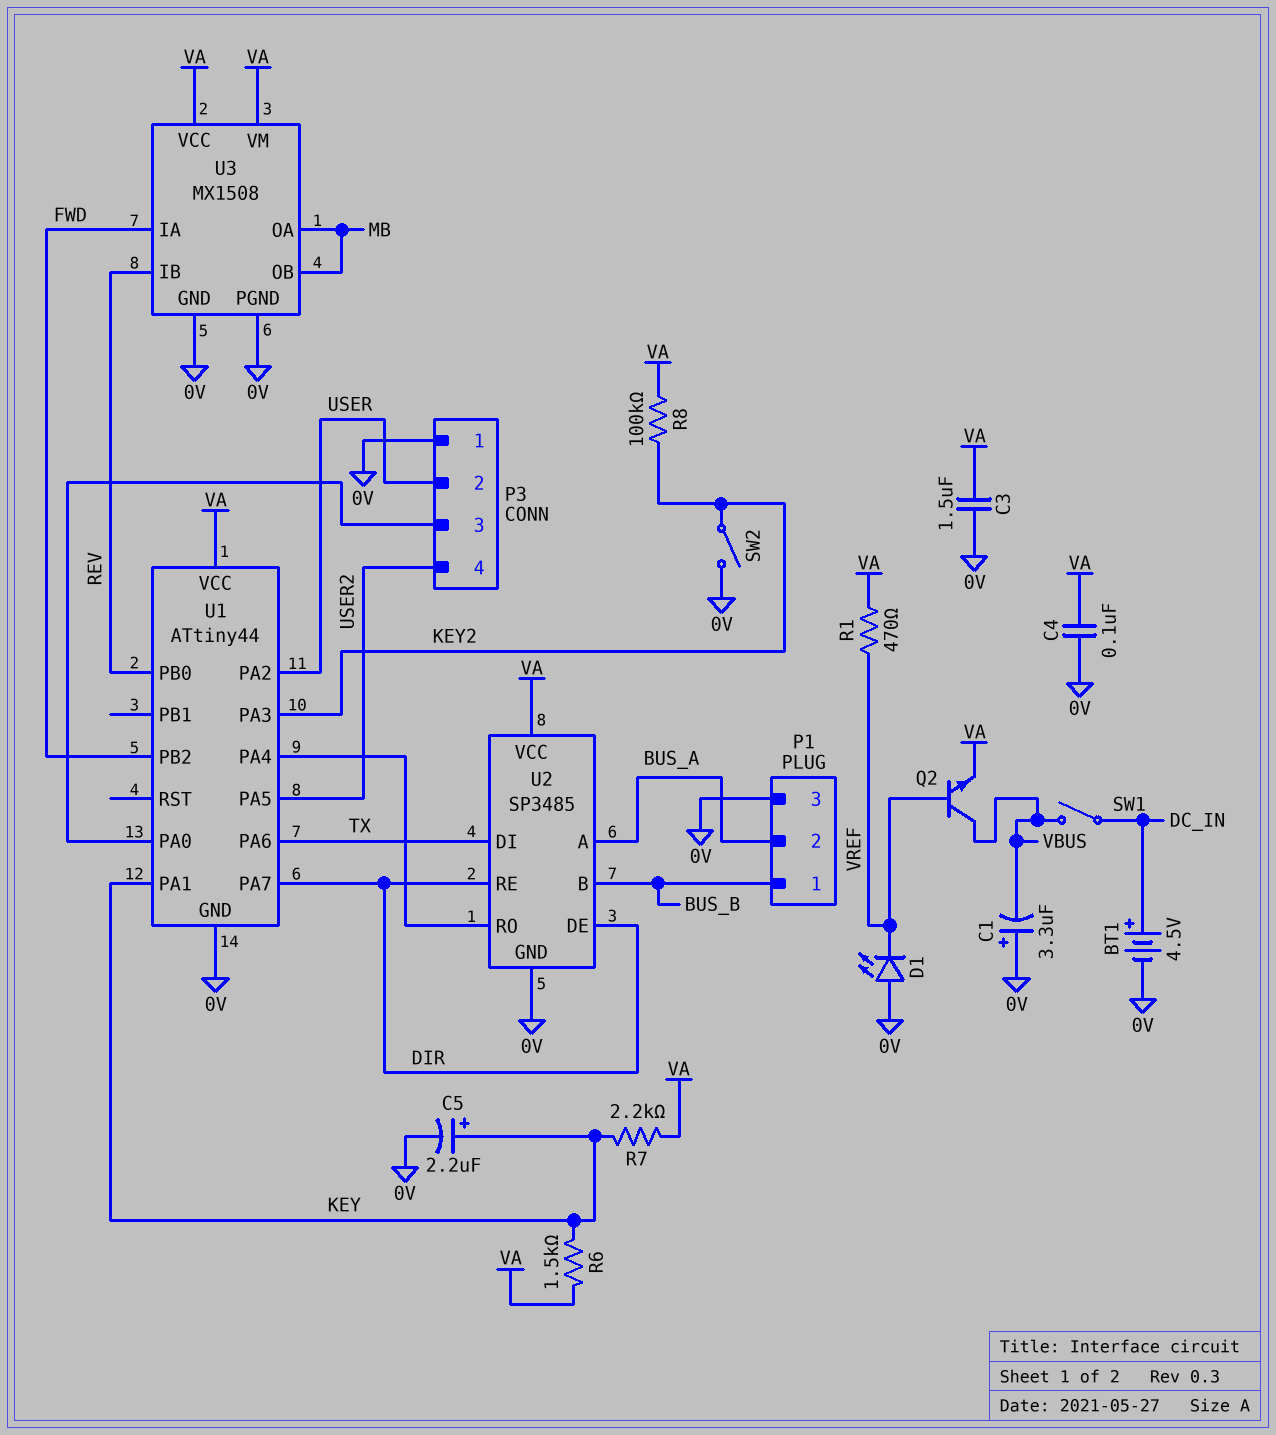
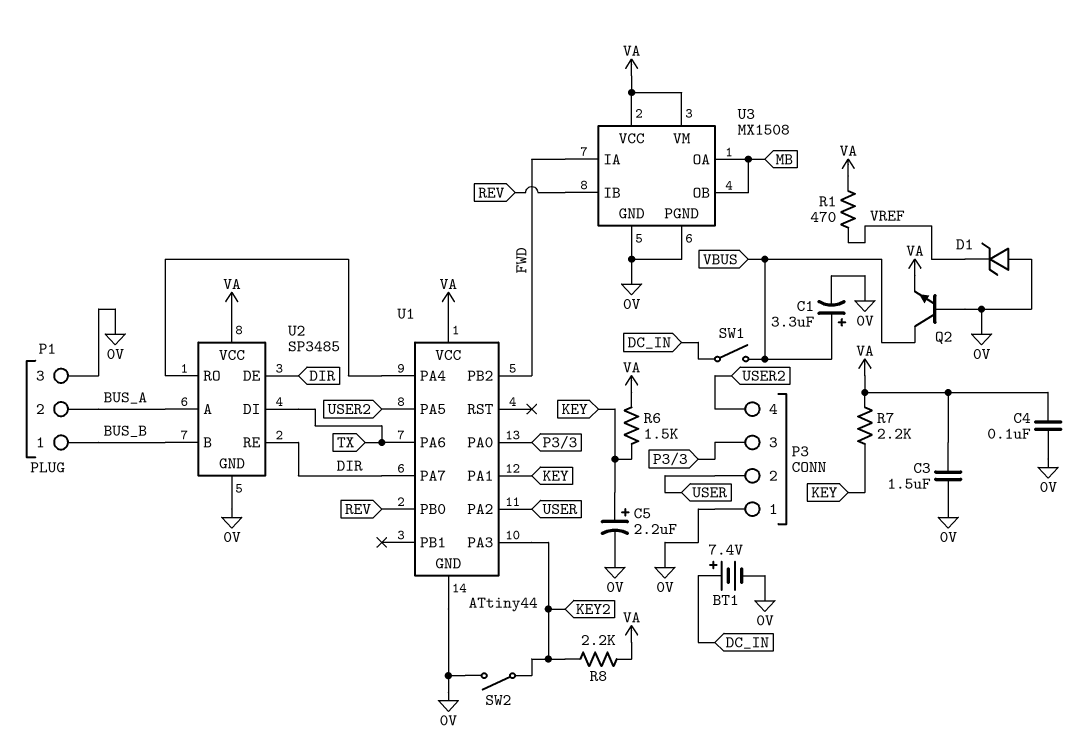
BT1: 4.5V (plus DC_IN, minus 0V) -> 7.4V (plus DC_IN, minus 0V)
C1: 3.3uF (plus 0V, minus VBUS) -> 3.3uF (plus VBUS, minus 0V)
D1: LED (A 0V, K VREF) -> zener (A 0V, K VREF)
Q2: NPN (B VREF, C VBUS, E VA) -> NPN (B 0V, C VBUS, E VA)
R8: 100k (KEY2, VA) -> 2.2k (KEY2, VA)

